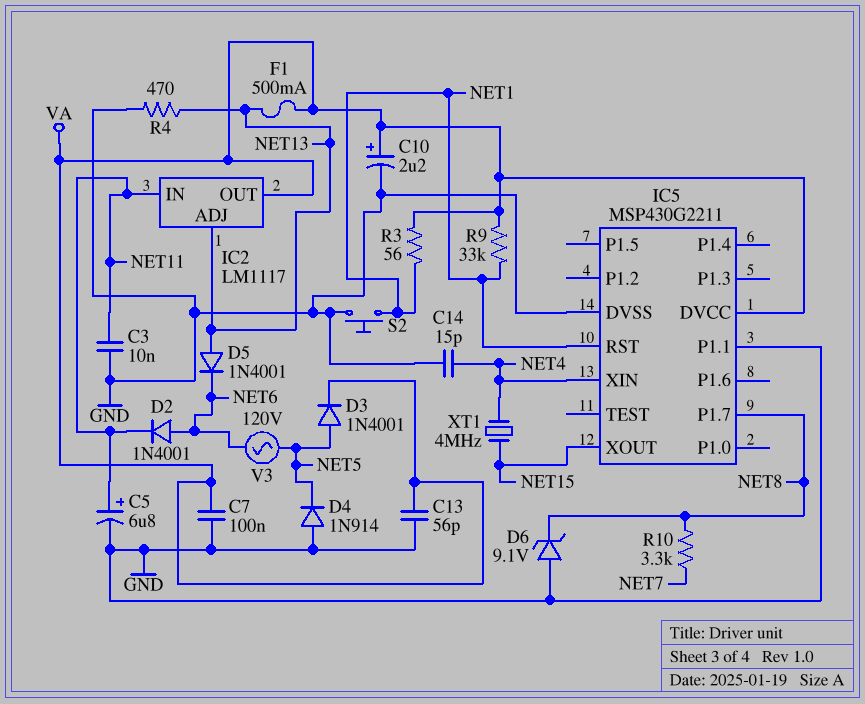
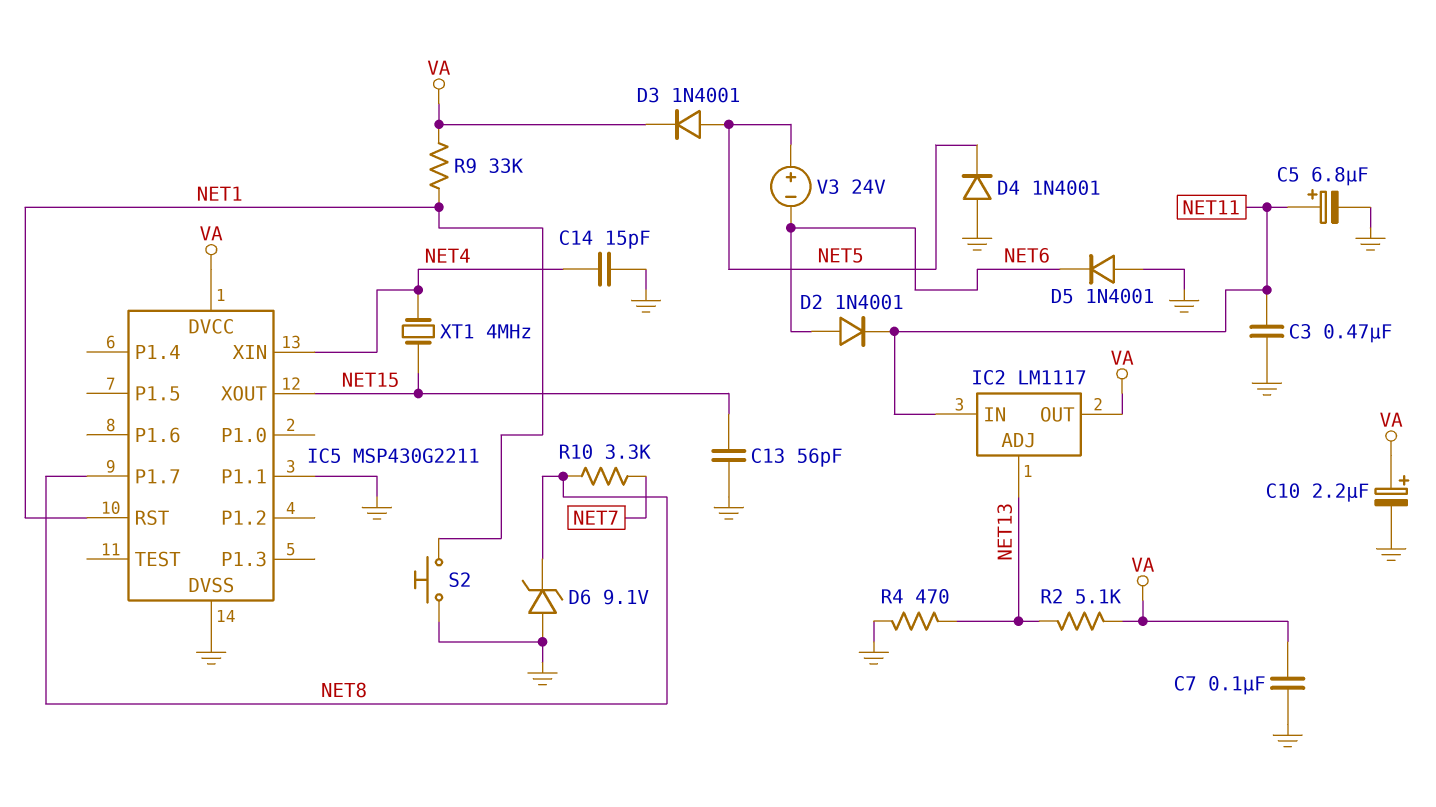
C3: 10nF (GND, NET11) -> 470nF (GND, NET11)
C13: 56pF (GND, VA) -> 56pF (GND, NET15)
D4: diode 1N914 (A GND, K NET5) -> diode 1N4001 (A GND, K NET5)
D5: diode 1N4001 (A NET13, K NET6) -> diode 1N4001 (A GND, K NET6)
F1: 500mA (NET13, VA) -> none
R2: none -> 5.1k (NET13, VA)
R3: 56 (NET1, VA) -> none
V3: AC 120V (NET5, NET6) -> 24V (plus NET5, minus NET6)

